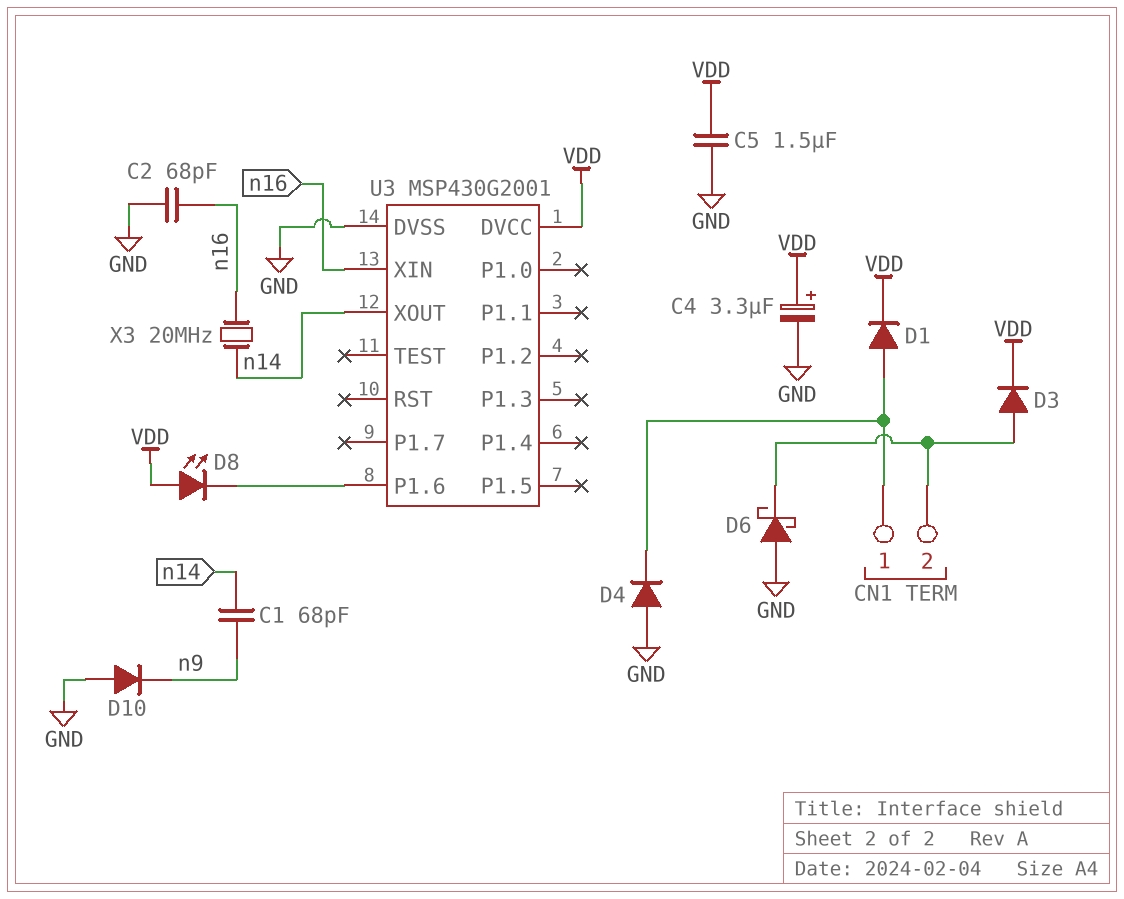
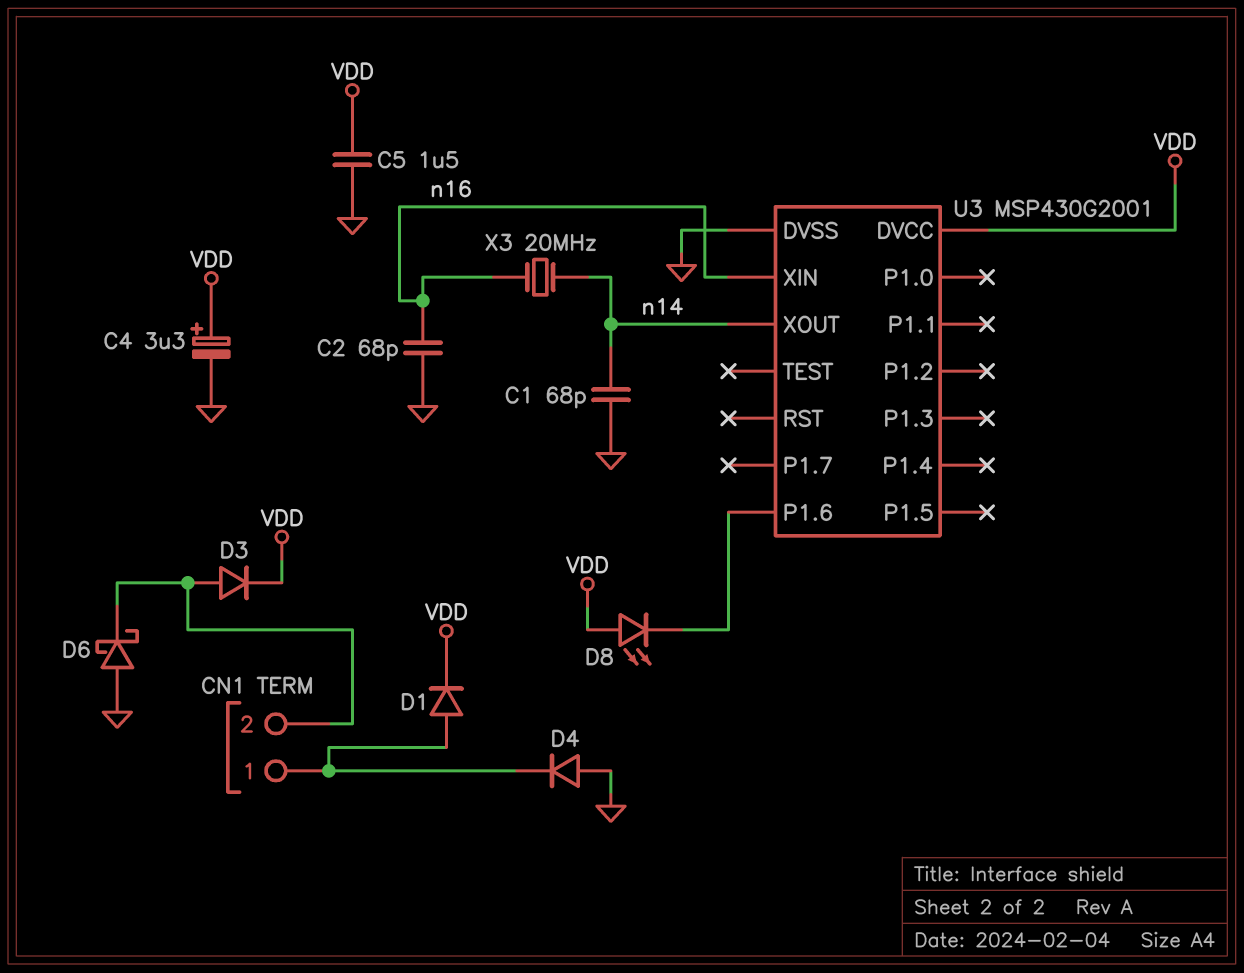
C1: 68pF (n9, n14) -> 68pF (GND, n14)
D10: diode (A GND, K n9) -> none

